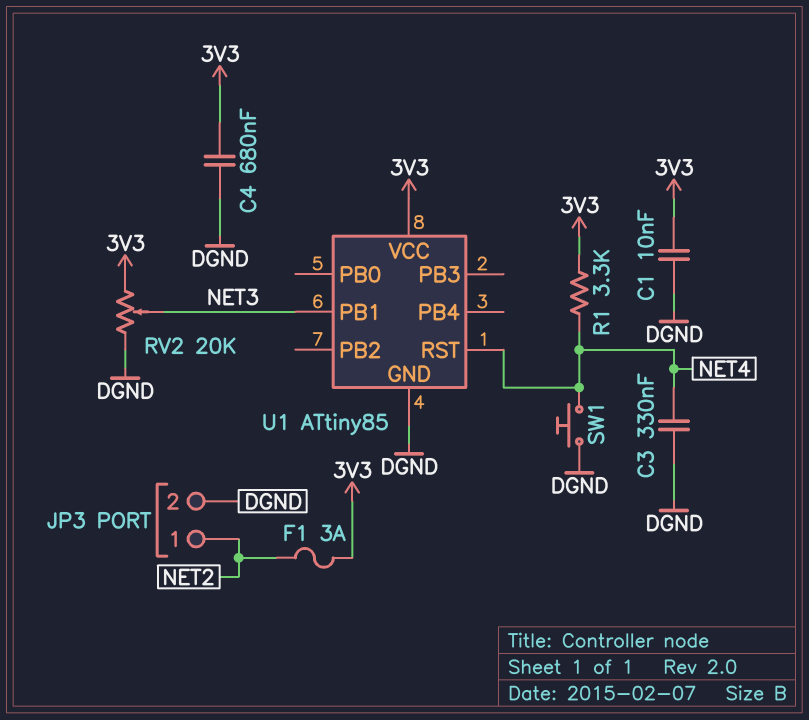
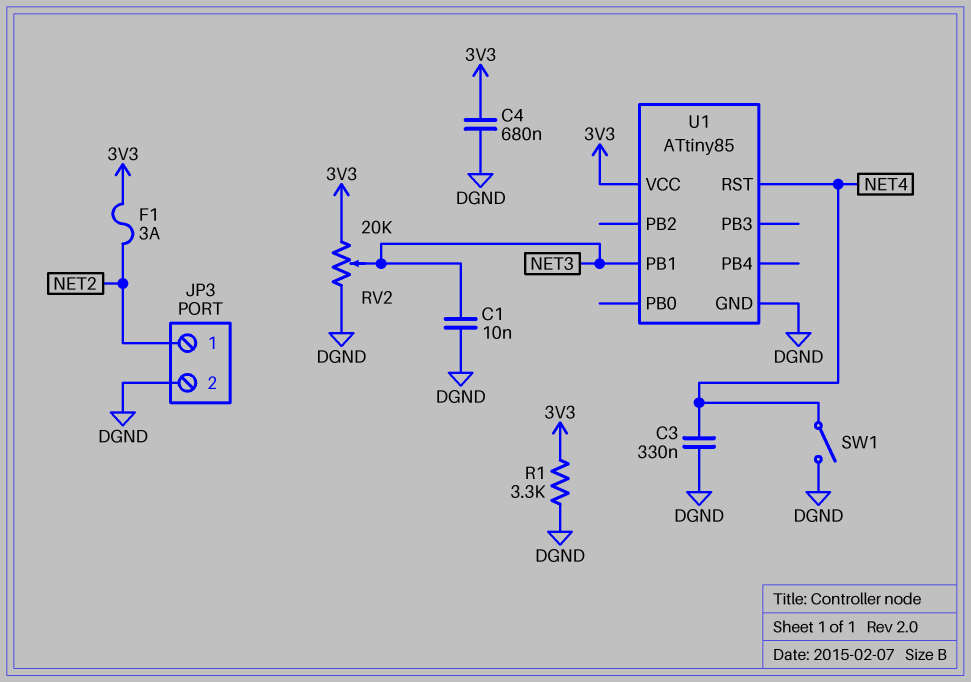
C1: 10nF (3V3, DGND) -> 10nF (DGND, NET3)
R1: 3.3k (3V3, NET4) -> 3.3k (3V3, DGND)
SW1: button (DGND, NET4) -> switch (DGND, NET4)

